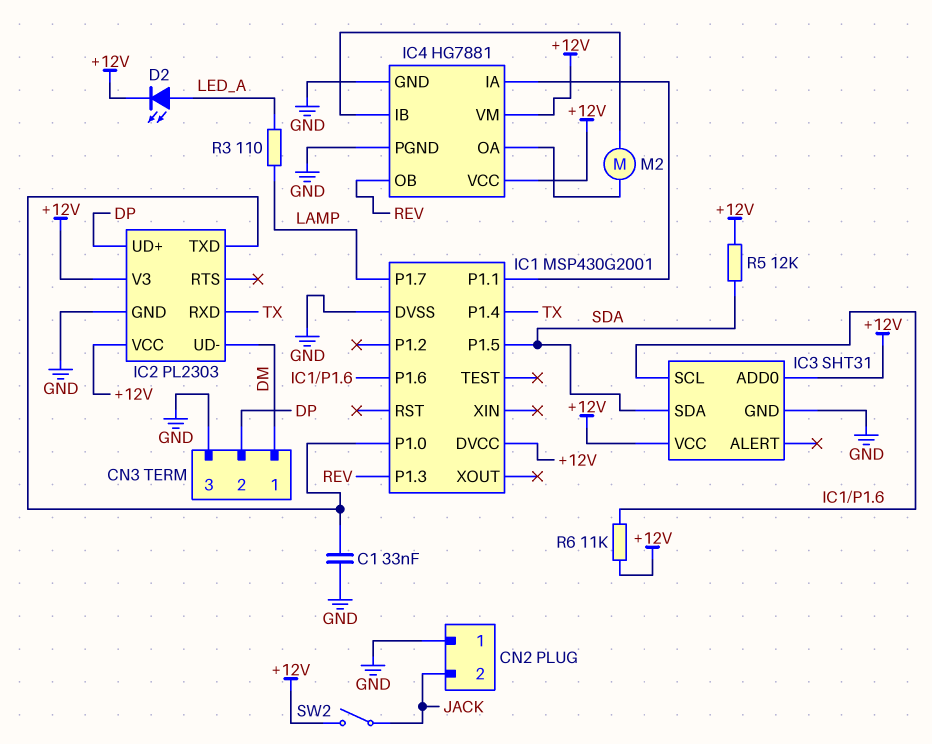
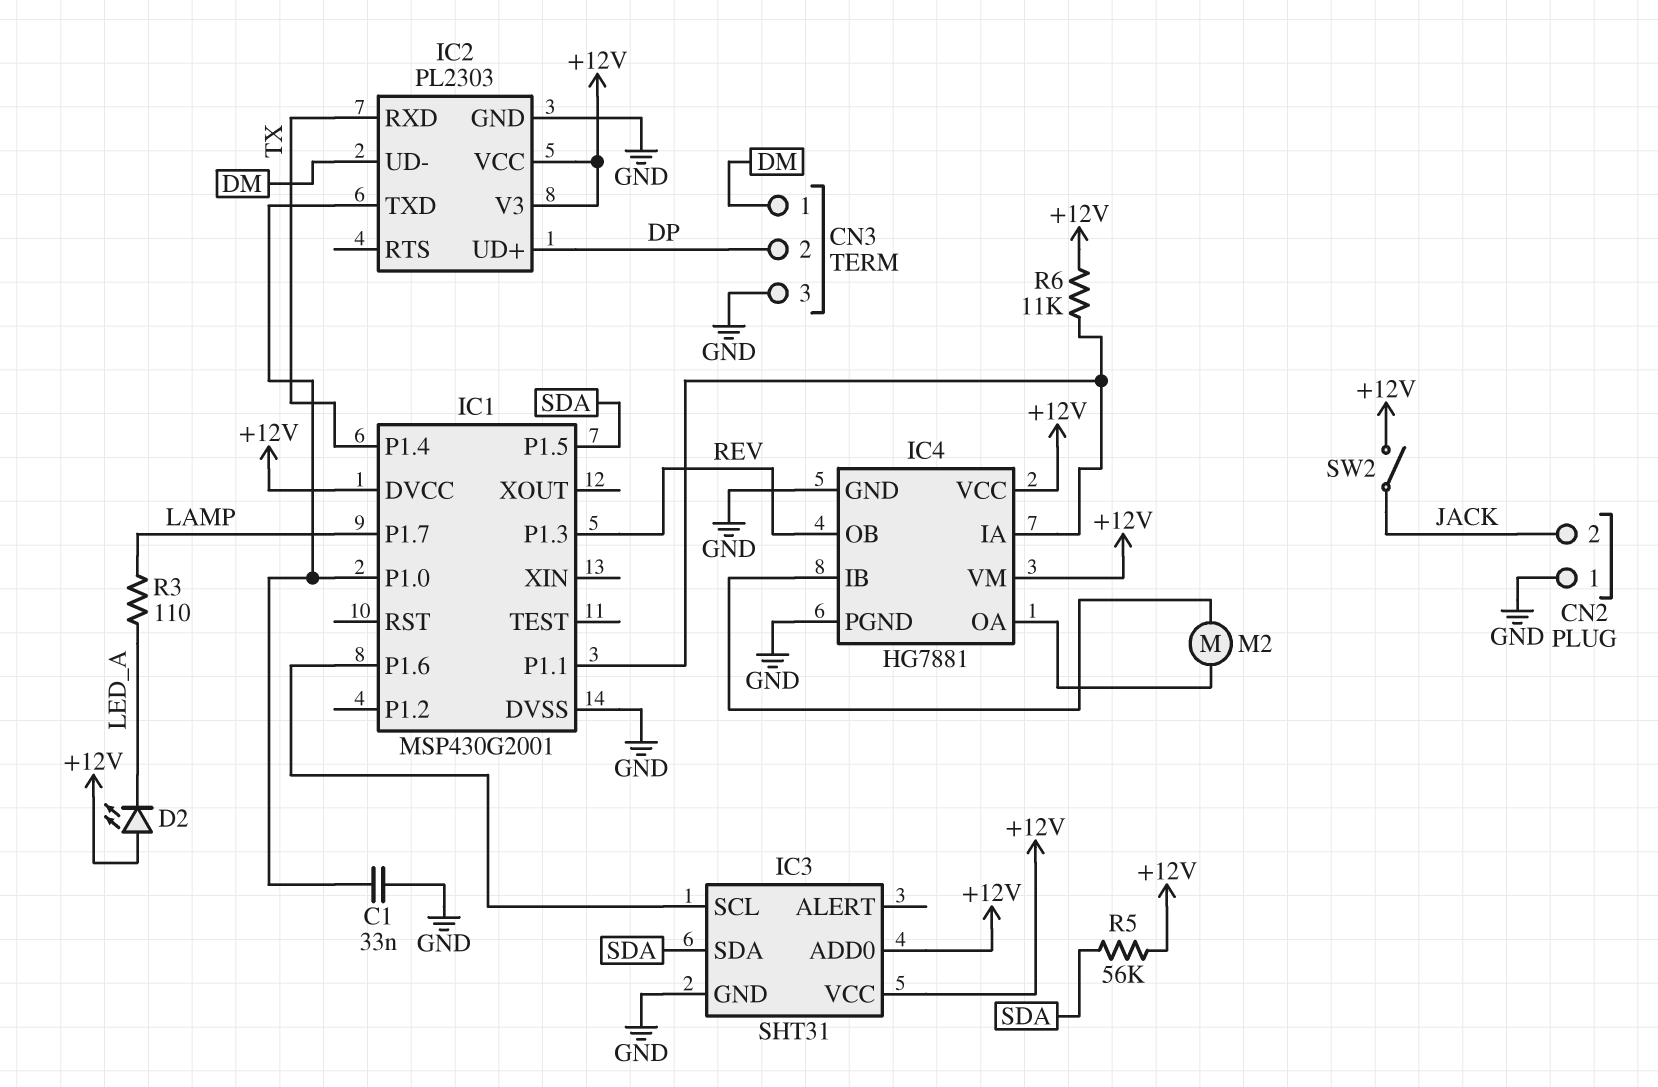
D2: LED (A LED_A, K +12V) -> LED (A +12V, K LED_A)
R5: 12k (+12V, SDA) -> 56k (+12V, SDA)
R6: 11k (+12V, IC1/P1.6) -> 11k (+12V, IC1/P1.1)

